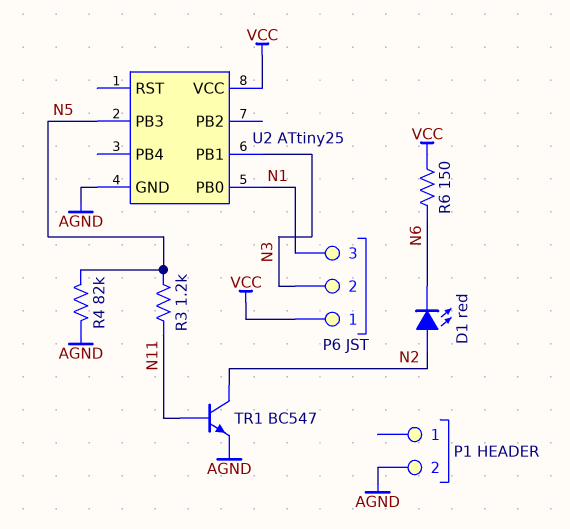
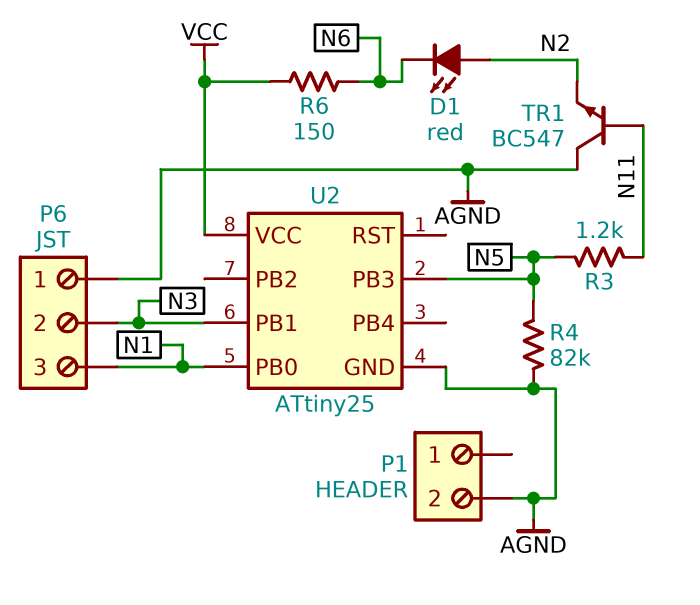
P6 pin 1: VCC -> AGND
TR1: NPN BC547 (B N11, C N2, E AGND) -> NPN BC547 (B N11, C AGND, E N2)

